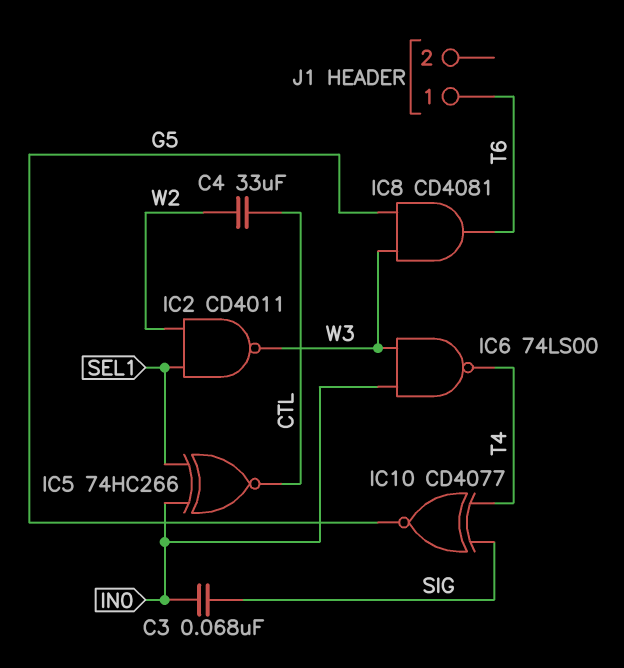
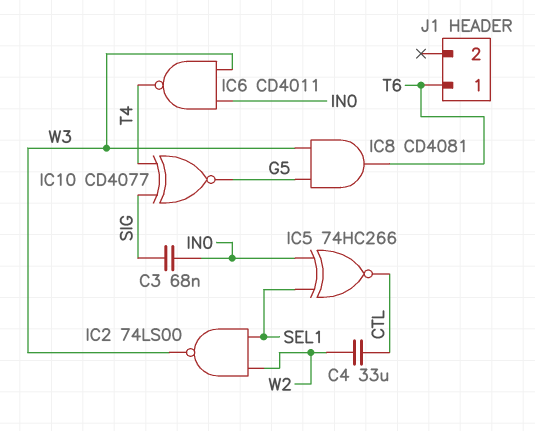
IC2: NAND CD4011 (in SEL1, in W2, out W3) -> NAND 74LS00 (in SEL1, in W2, out W3)
IC6: NAND 74LS00 (in IN0, in W3, out T4) -> NAND CD4011 (in IN0, in W3, out T4)

